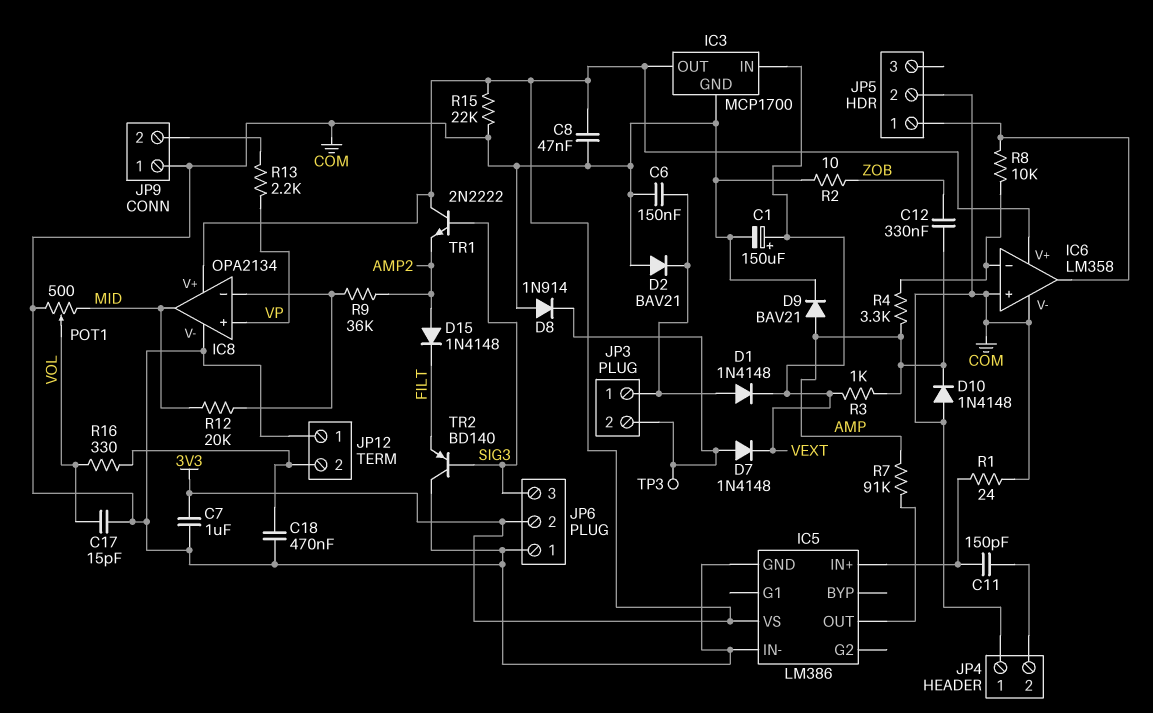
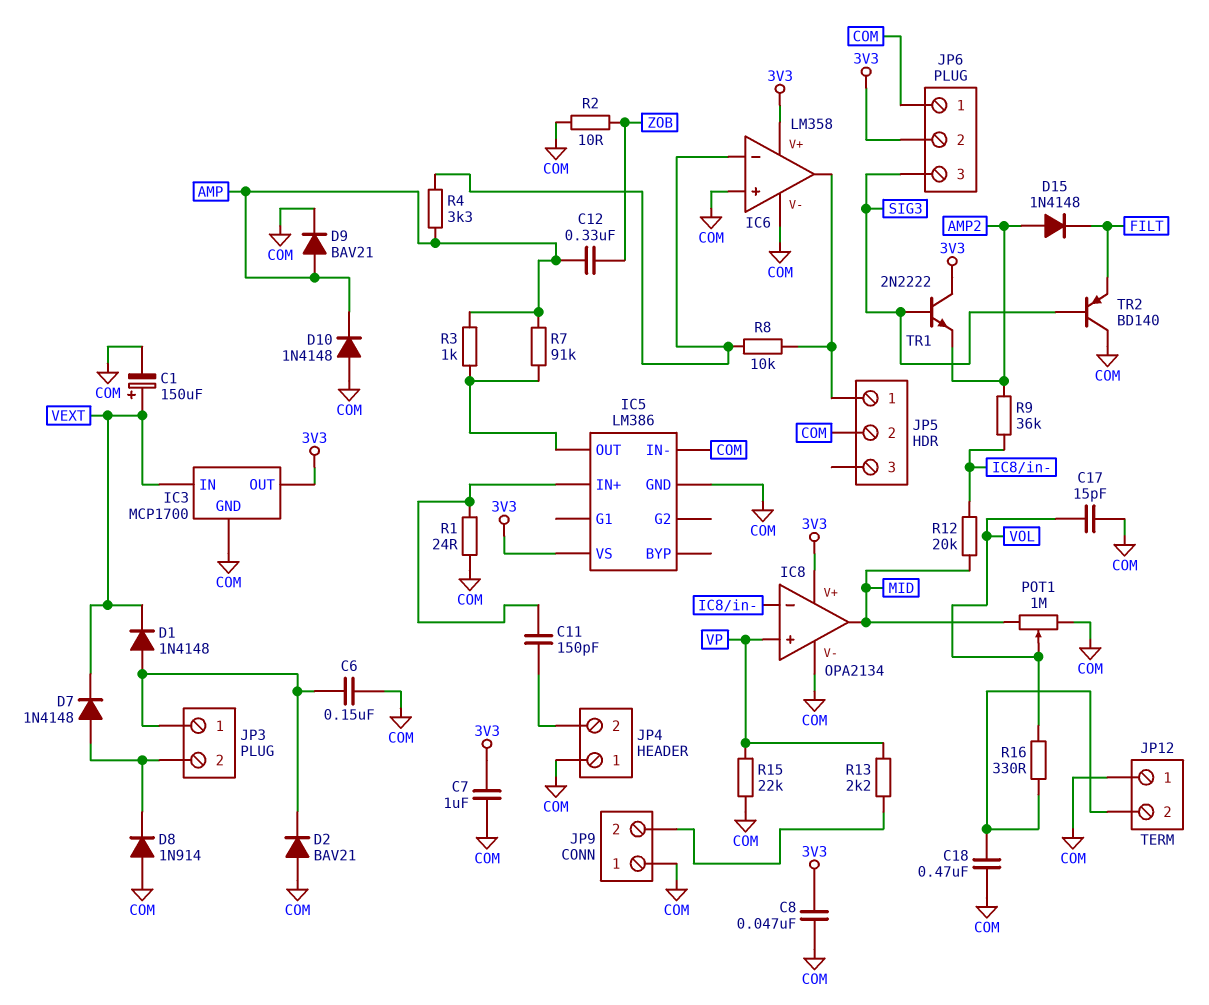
POT1: 500 (COM, MID, wiper VOL) -> 1M (COM, MID, wiper VOL)
R3: 1k (AMP, VEXT) -> 1k (AMP, IC5/OUT)
R15: 22k (3V3, COM) -> 22k (COM, VP)
TP3: test point (JP3/2) -> none

